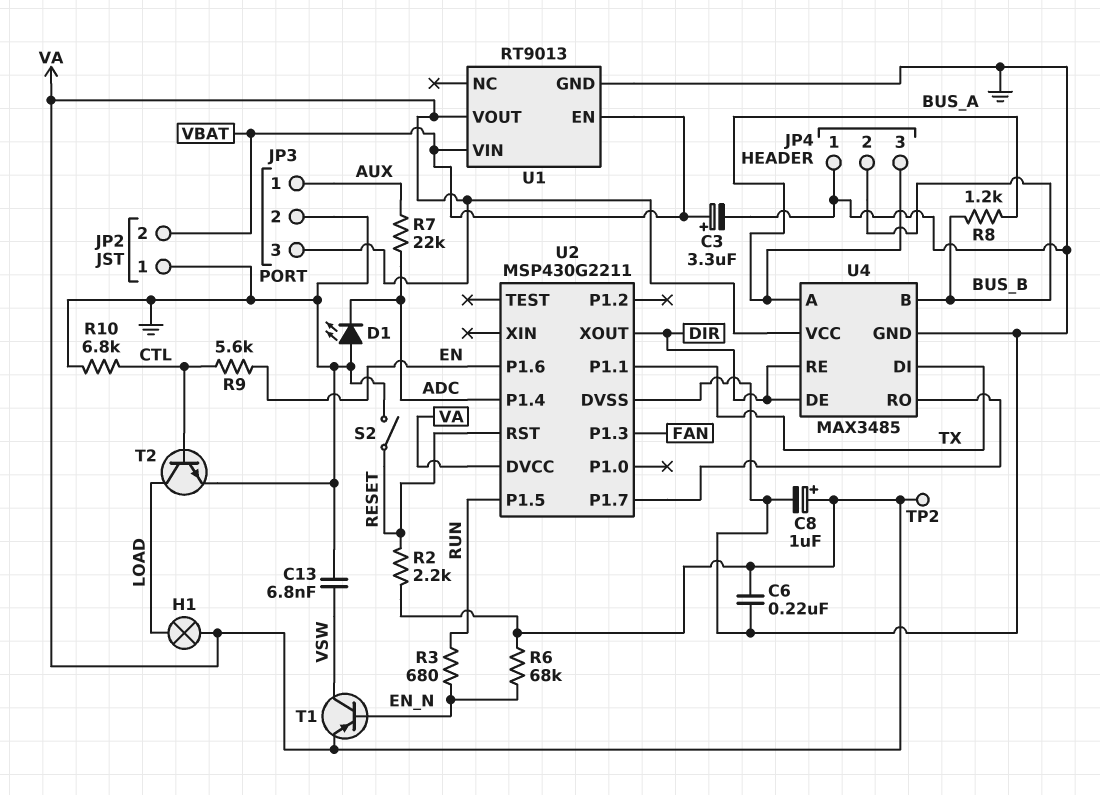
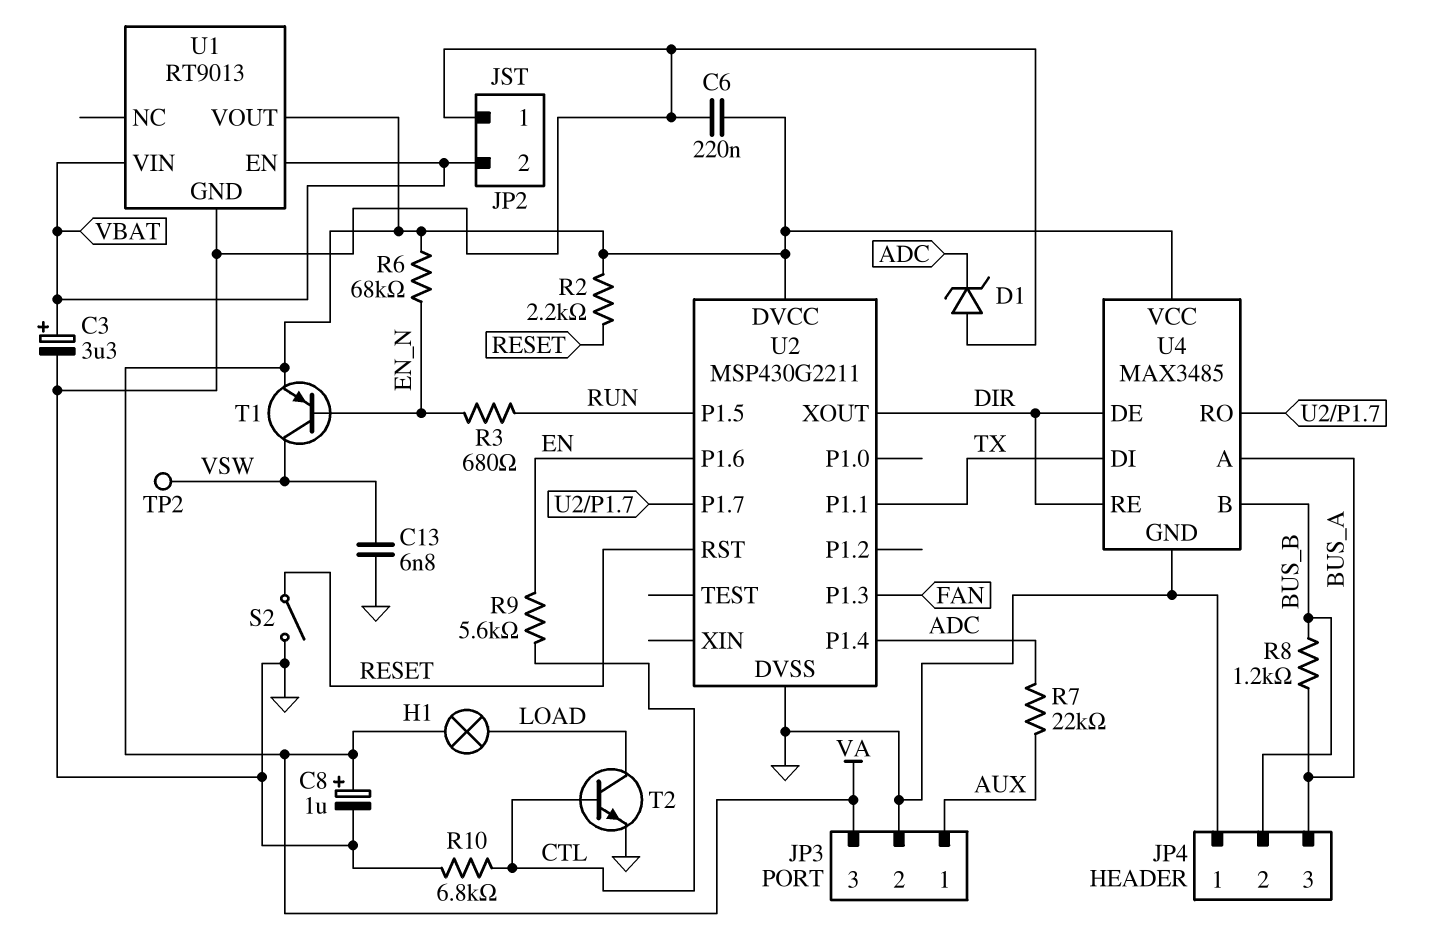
D1: LED (A GND, K ADC) -> zener (A GND, K ADC)
TP2: test point (VA) -> test point (VSW)

